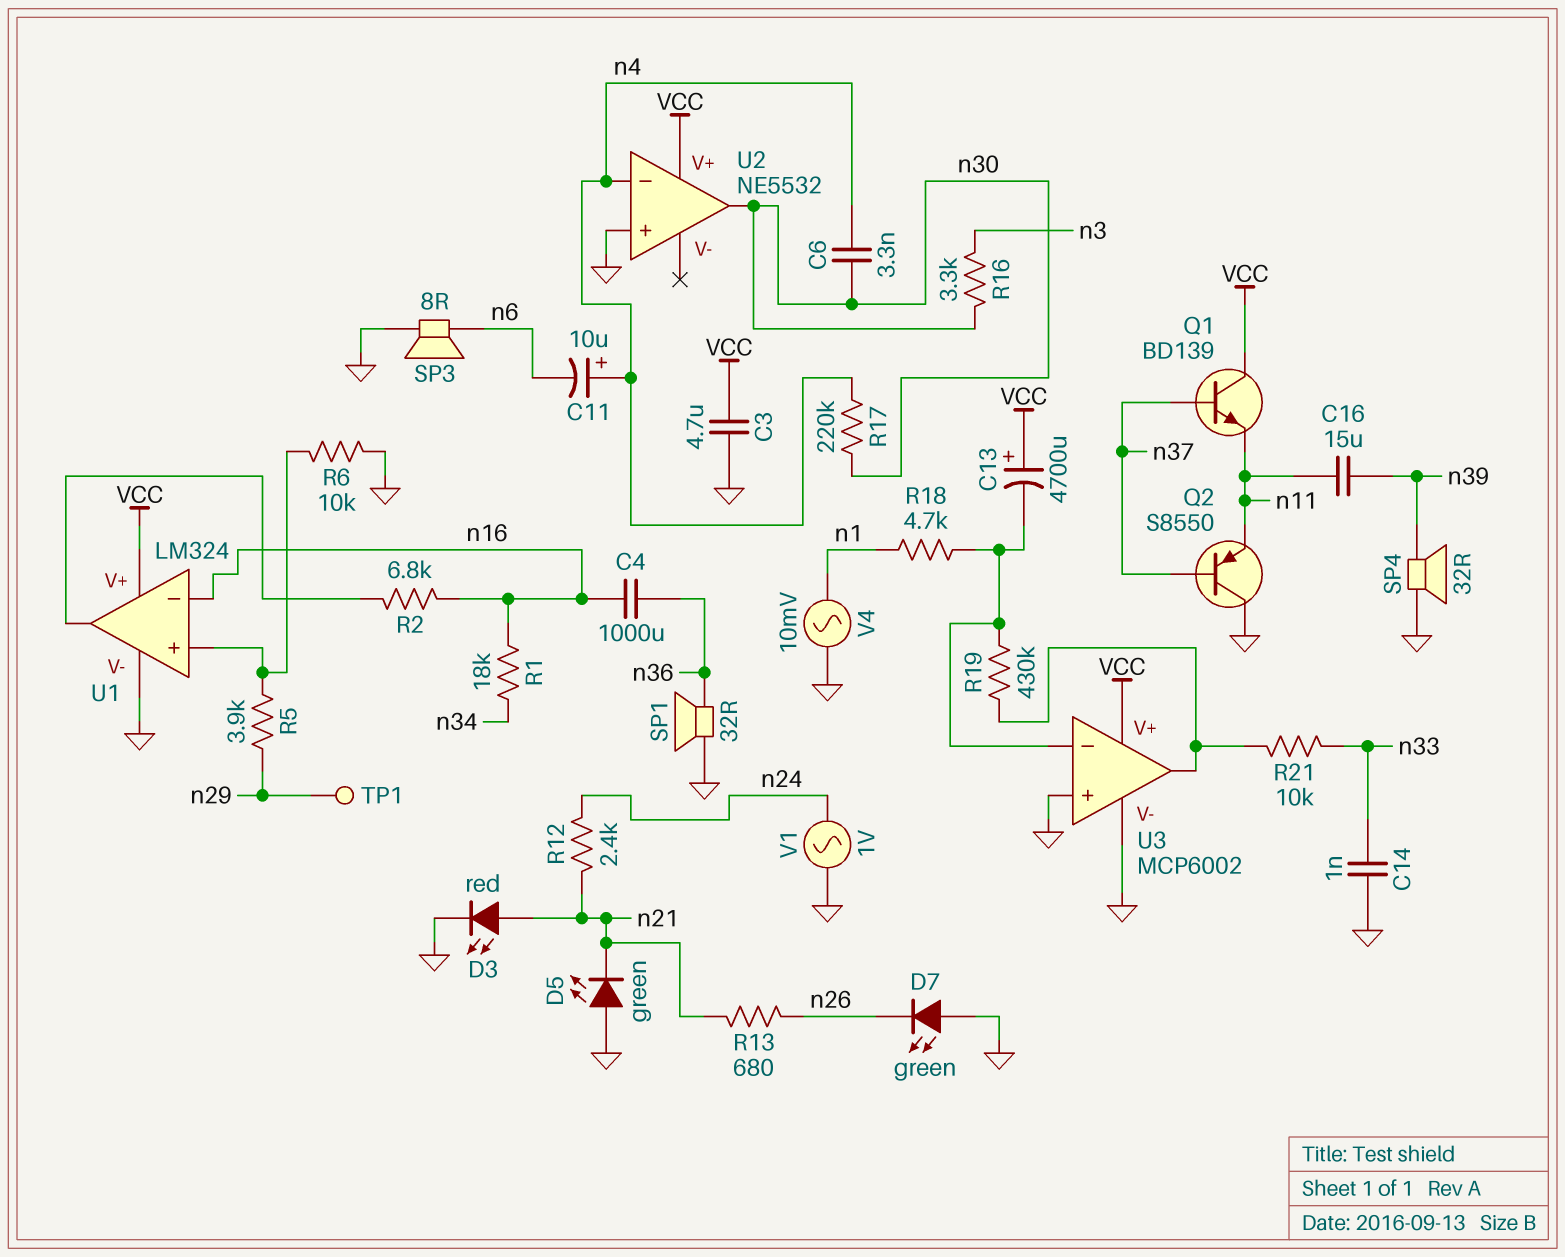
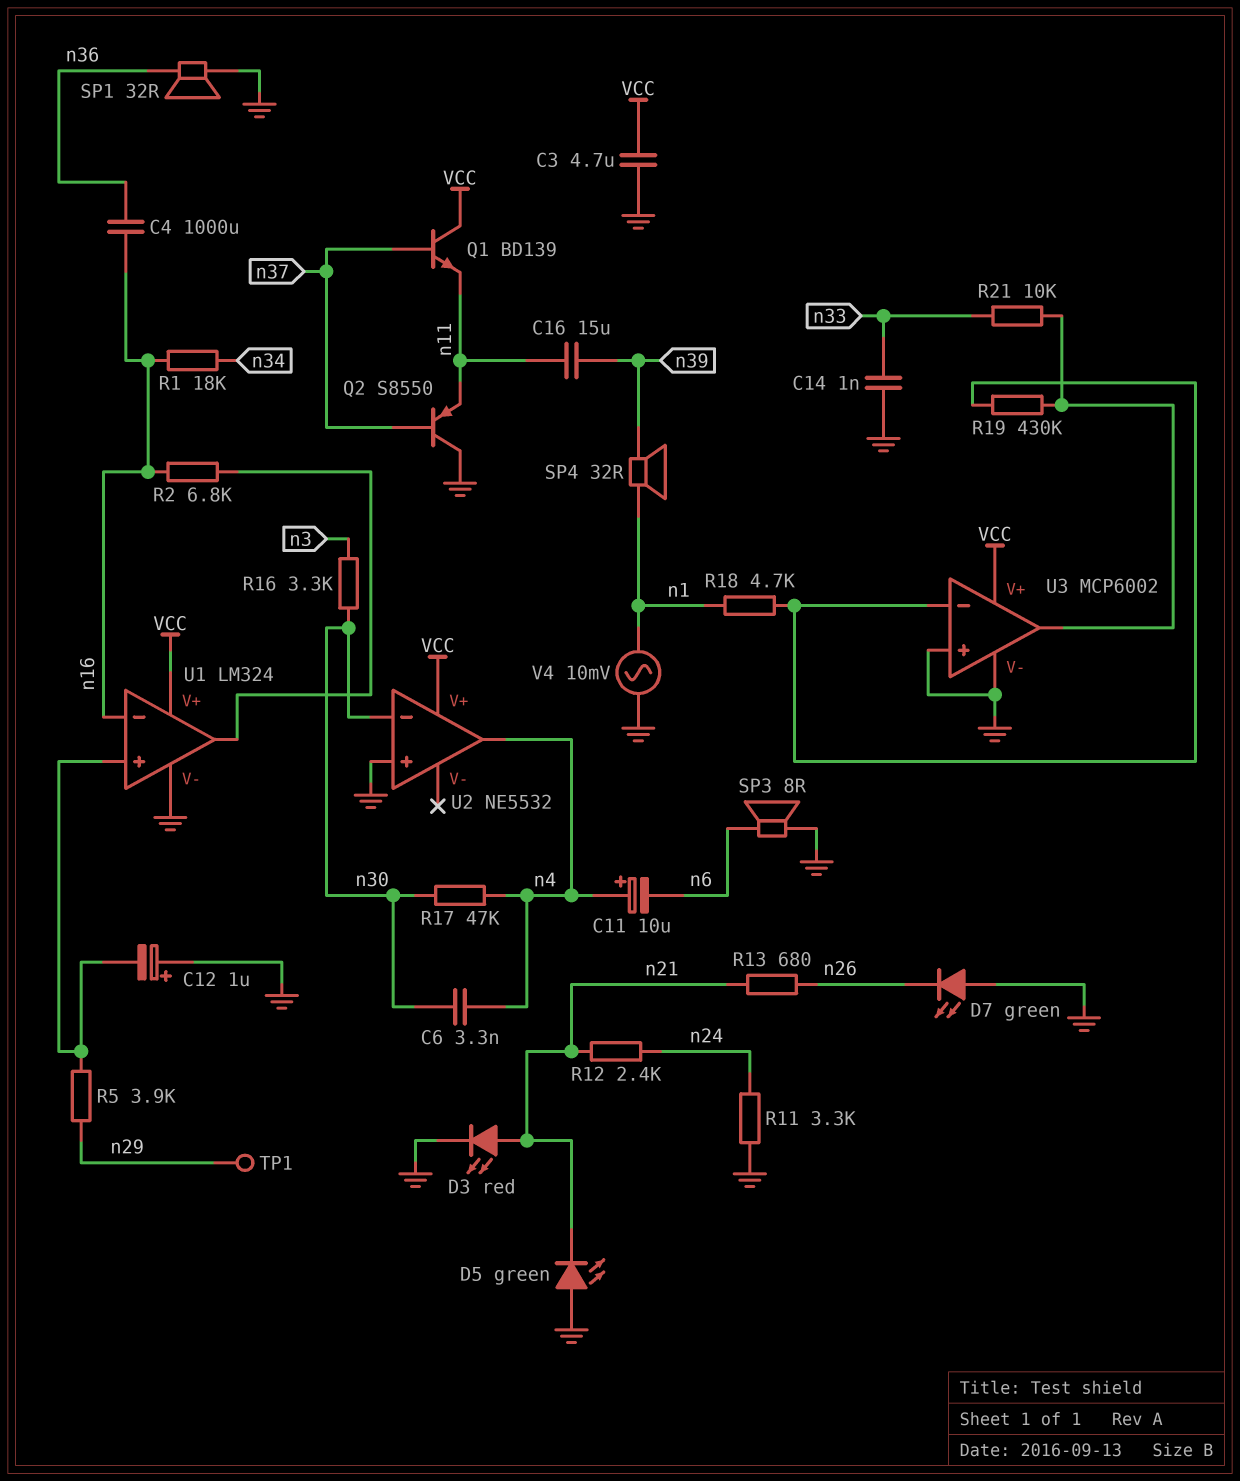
C12: none -> 1uF (plus GND, minus U1/in+)
C13: 4700uF (plus VCC, minus U3/in-) -> none
R6: 10k (GND, U1/in+) -> none
R11: none -> 3.3k (GND, n24)
R17: 220k (n4, n30) -> 47k (n4, n30)
SP4: speaker 32R (GND, n39) -> speaker 32R (n1, n39)
U2 pin in-: n4 -> n30
U2 pin out: n30 -> n4
V1: AC 1V (GND, n24) -> none

